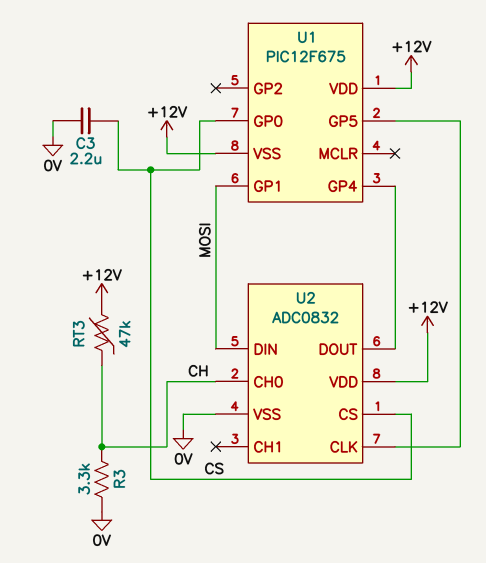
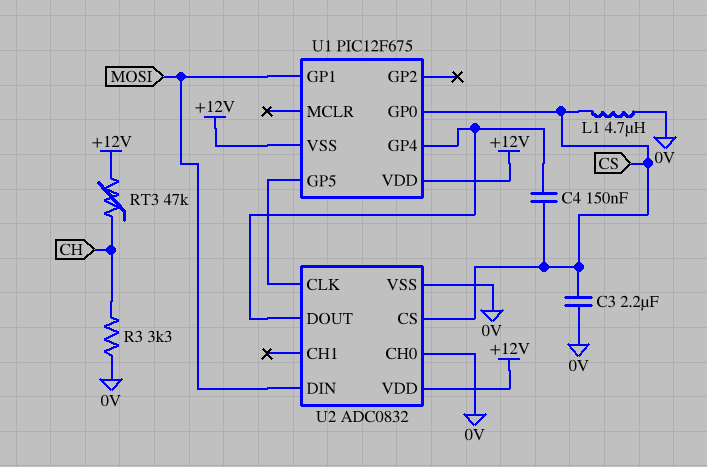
C4: none -> 150nF (CS, U1/GP4)
L1: none -> 4.7uH (0V, CS)
U2 pin CH0: CH -> 0V

